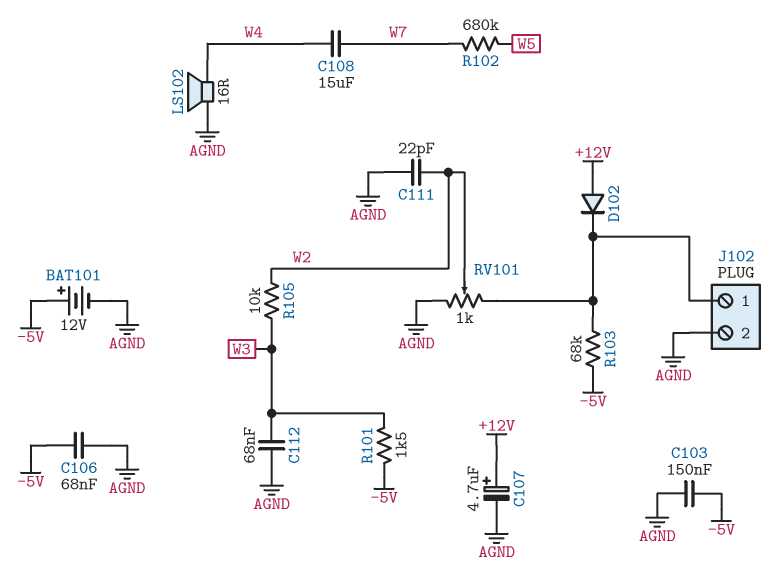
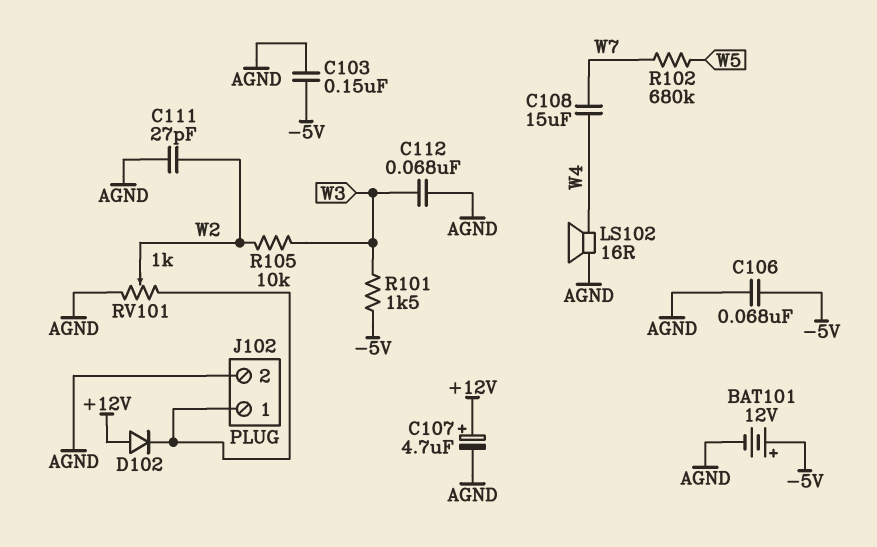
C111: 22pF (AGND, W2) -> 27pF (AGND, W2)
R103: 68k (-5V, J102/1) -> none

